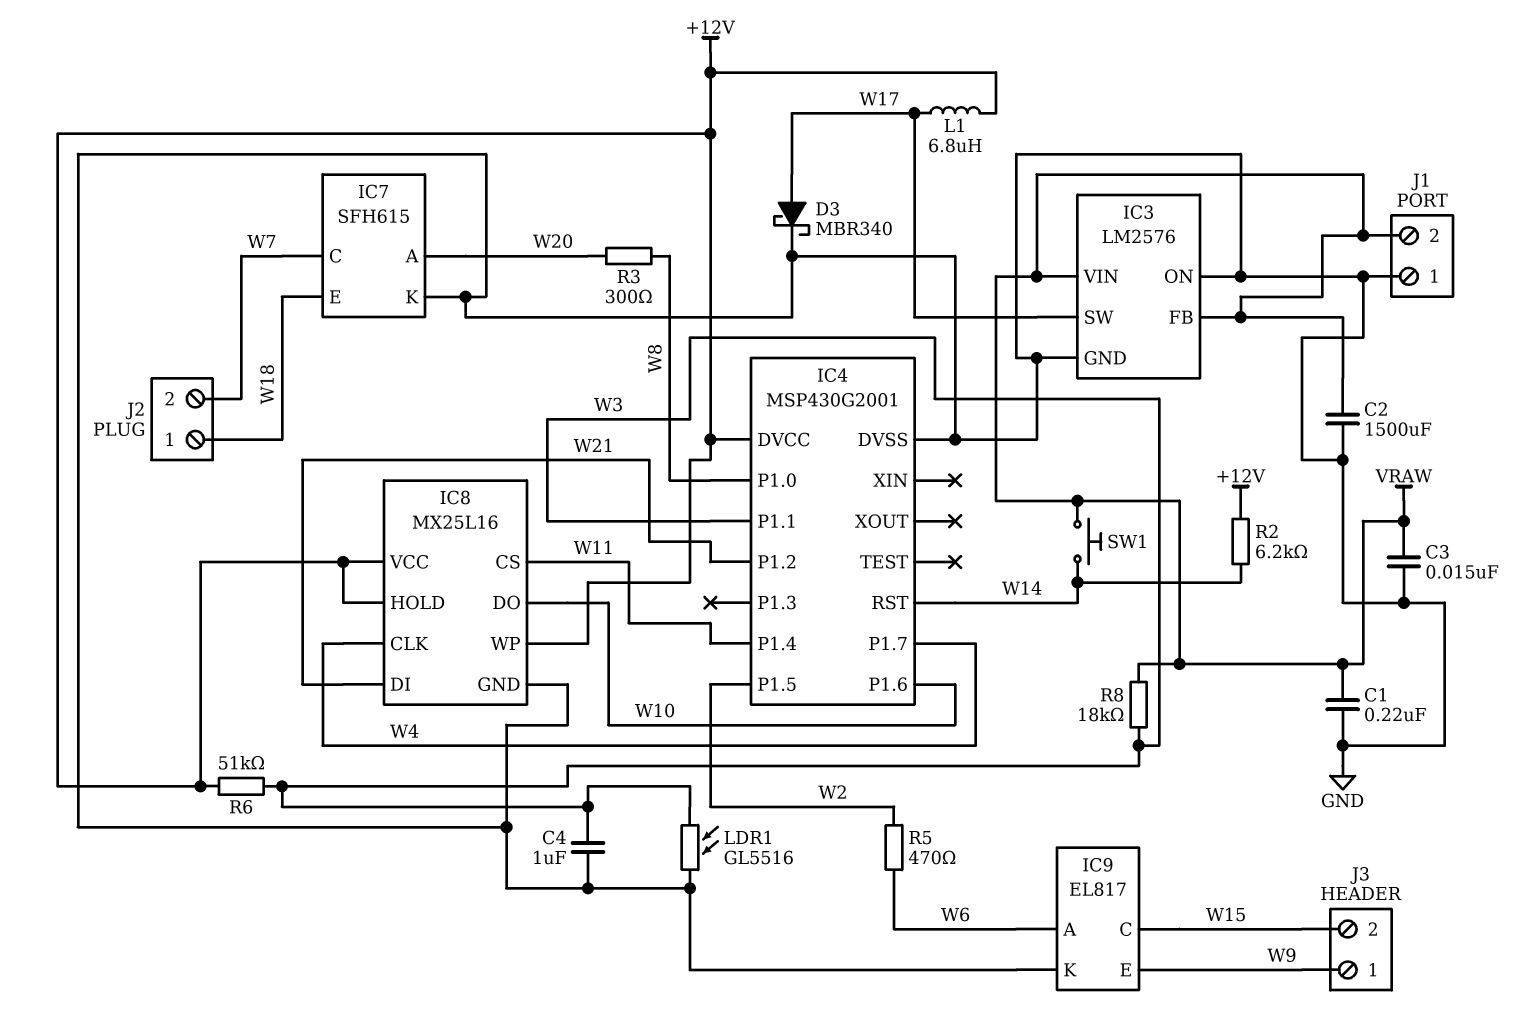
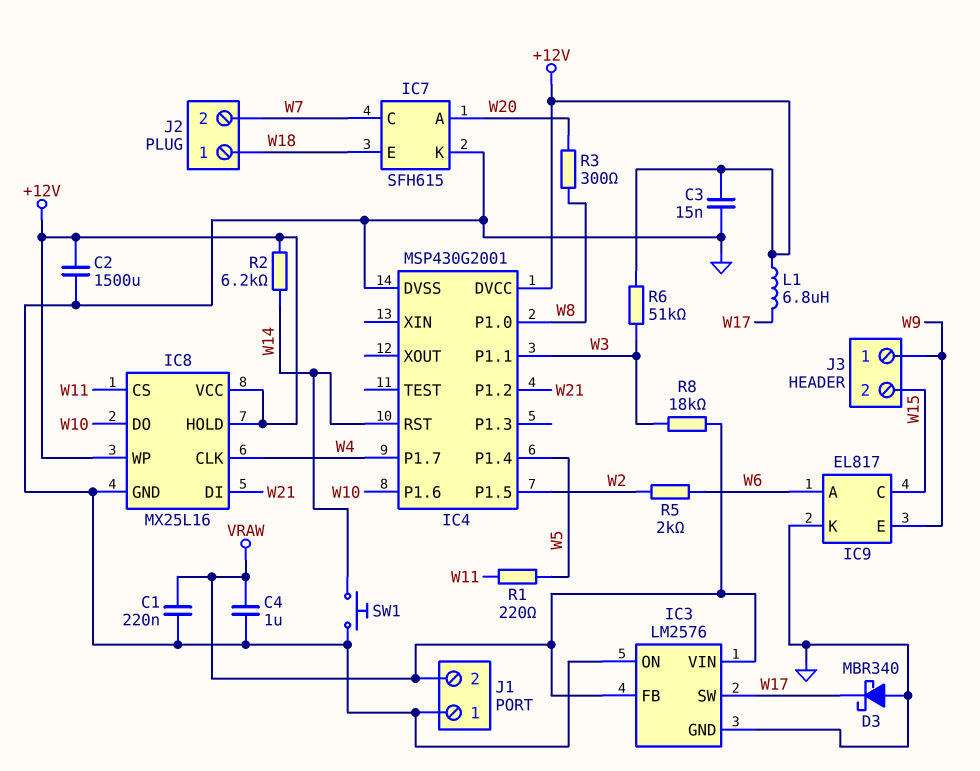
C2: 1500uF (GND, VRAW) -> 1500uF (+12V, GND)
C3: 15nF (GND, VRAW) -> 15nF (+12V, GND)
C4: 1uF (GND, W3) -> 1uF (GND, VRAW)
D3: schottky MBR340 (A W17, K GND) -> schottky MBR340 (A GND, K W17)
IC4 pin P1.4: W11 -> W5
LDR1: GL5516 (GND, W3) -> none
R1: none -> 220 (W5, W11)
R5: 470 (W2, W6) -> 2k (W2, W6)
SW1: button (VRAW, W14) -> button (GND, W14)

